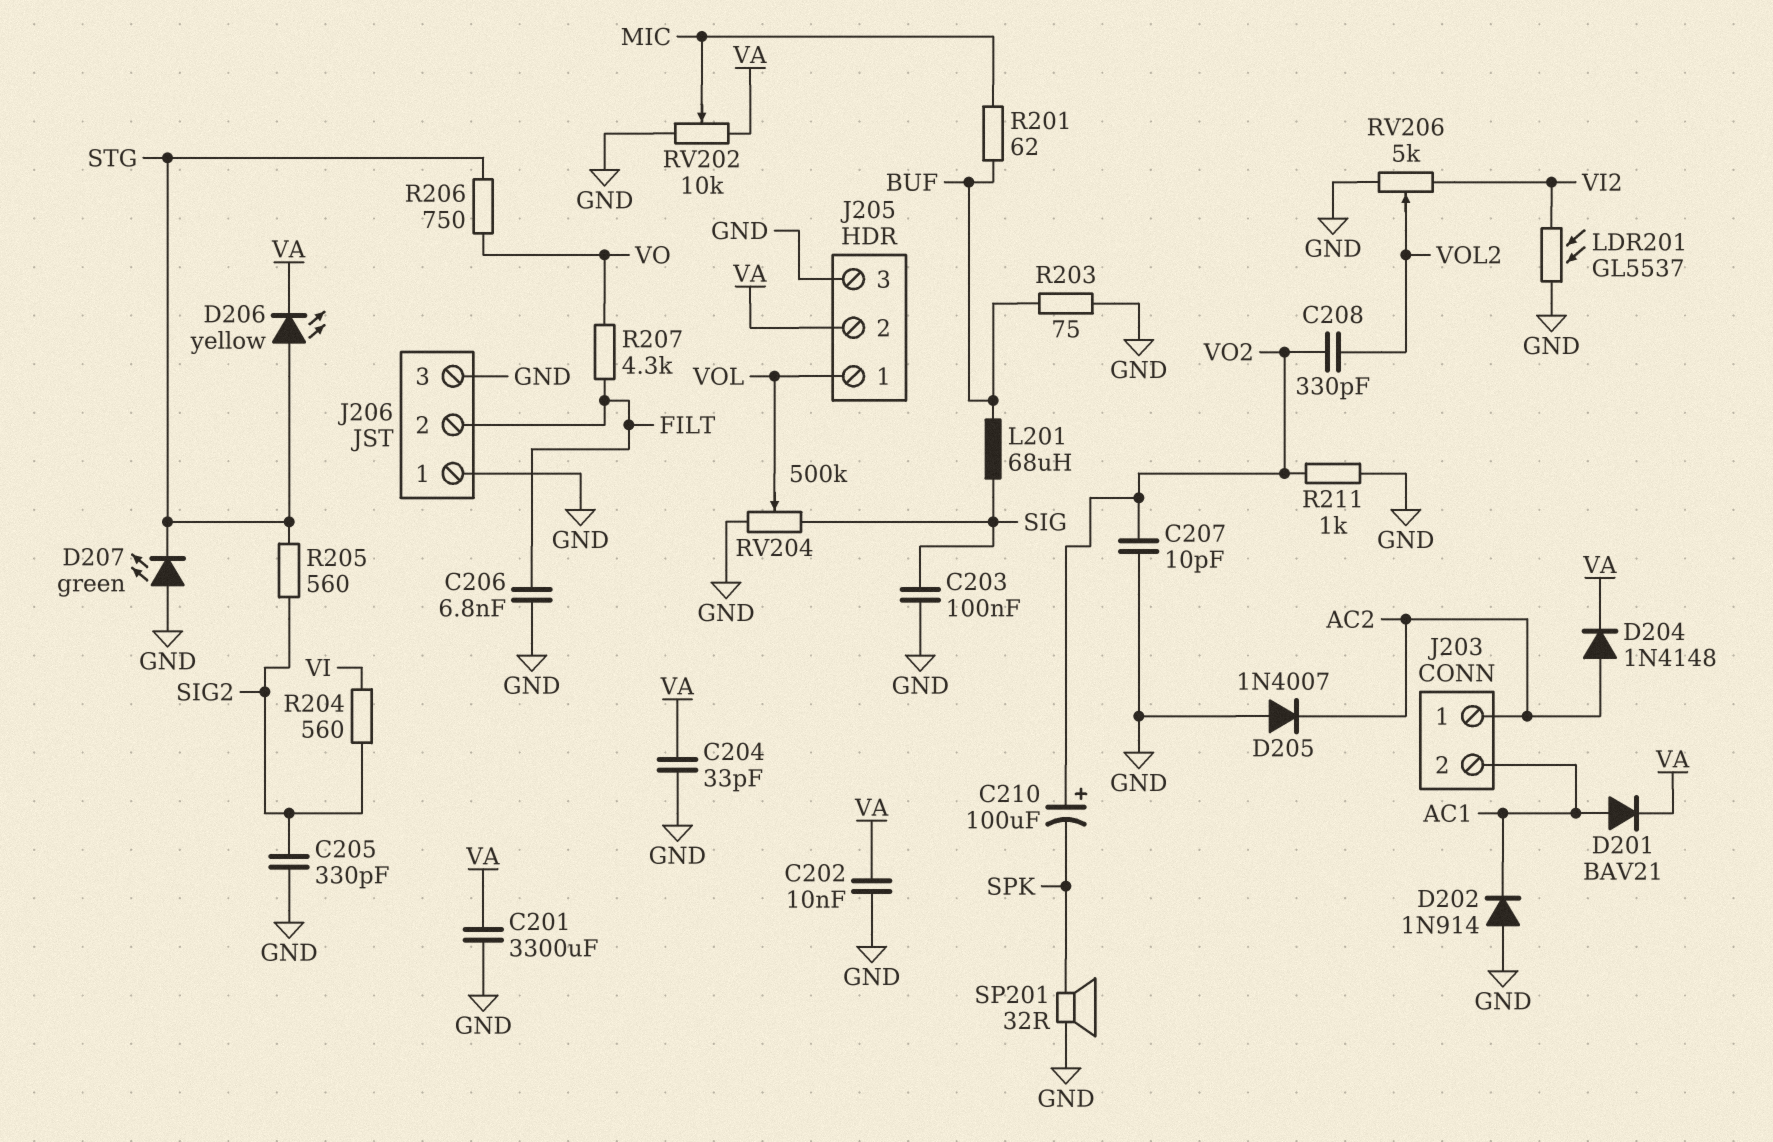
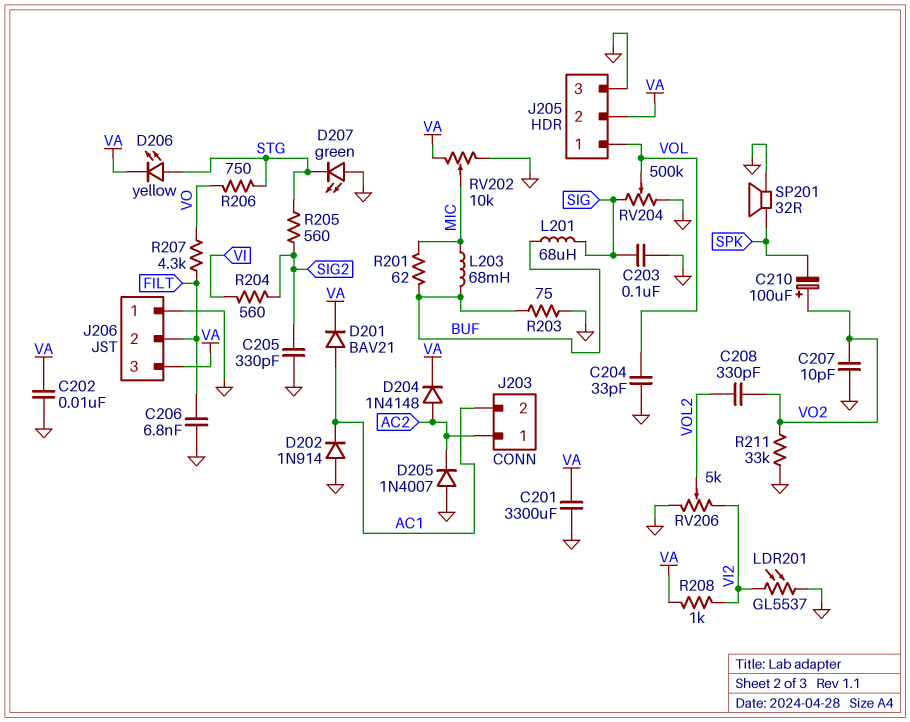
C204: 33pF (GND, VA) -> 33pF (GND, VOL)
J206 pin 3: GND -> VA
L203: none -> 68mH (BUF, MIC)
R208: none -> 1k (VA, VI2)
R211: 1k (GND, VO2) -> 33k (GND, VO2)

